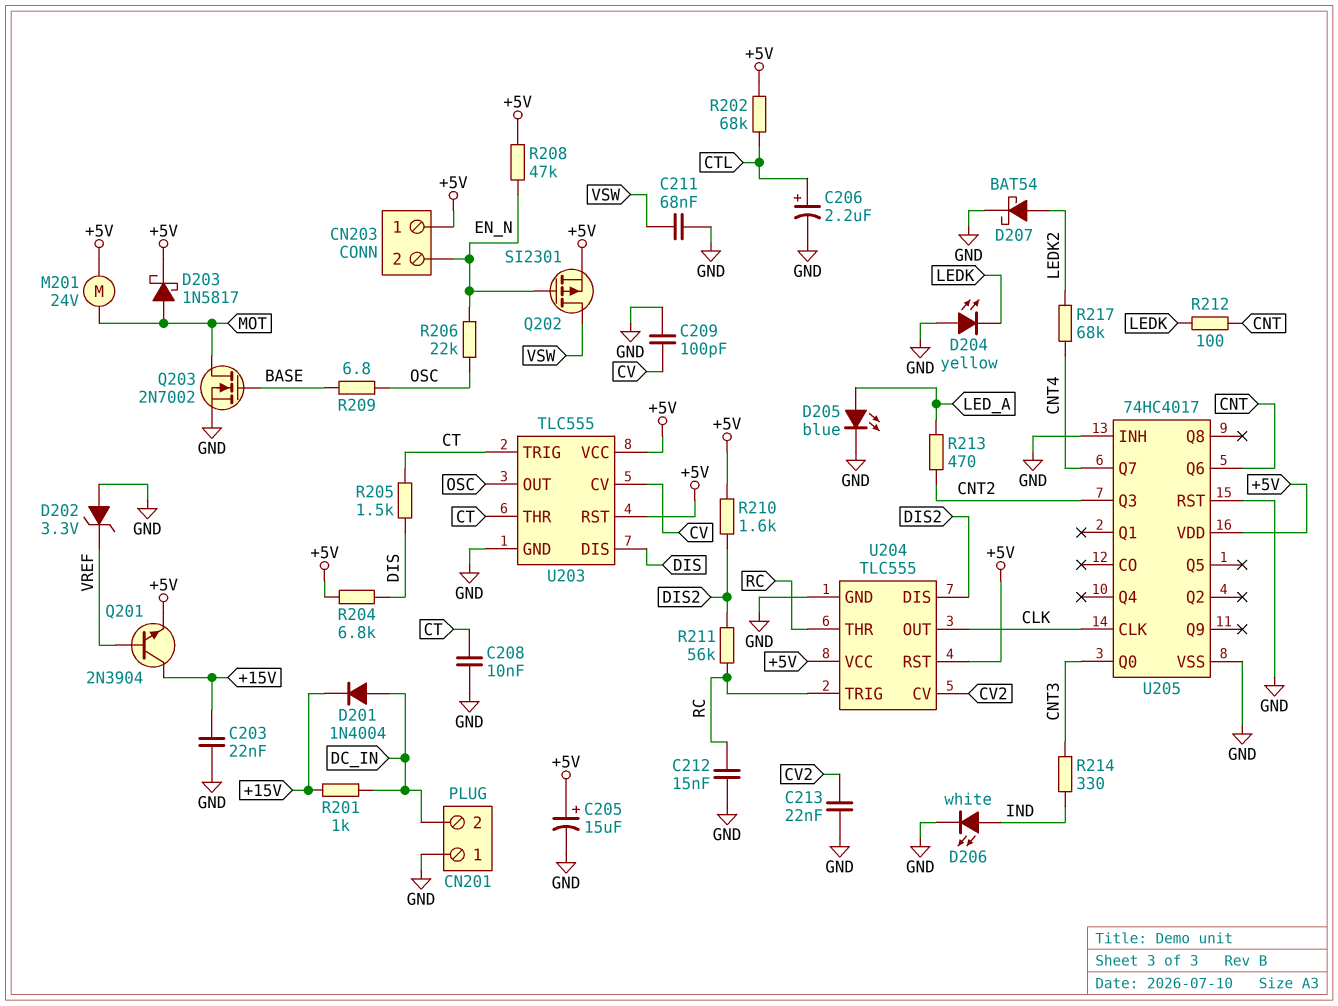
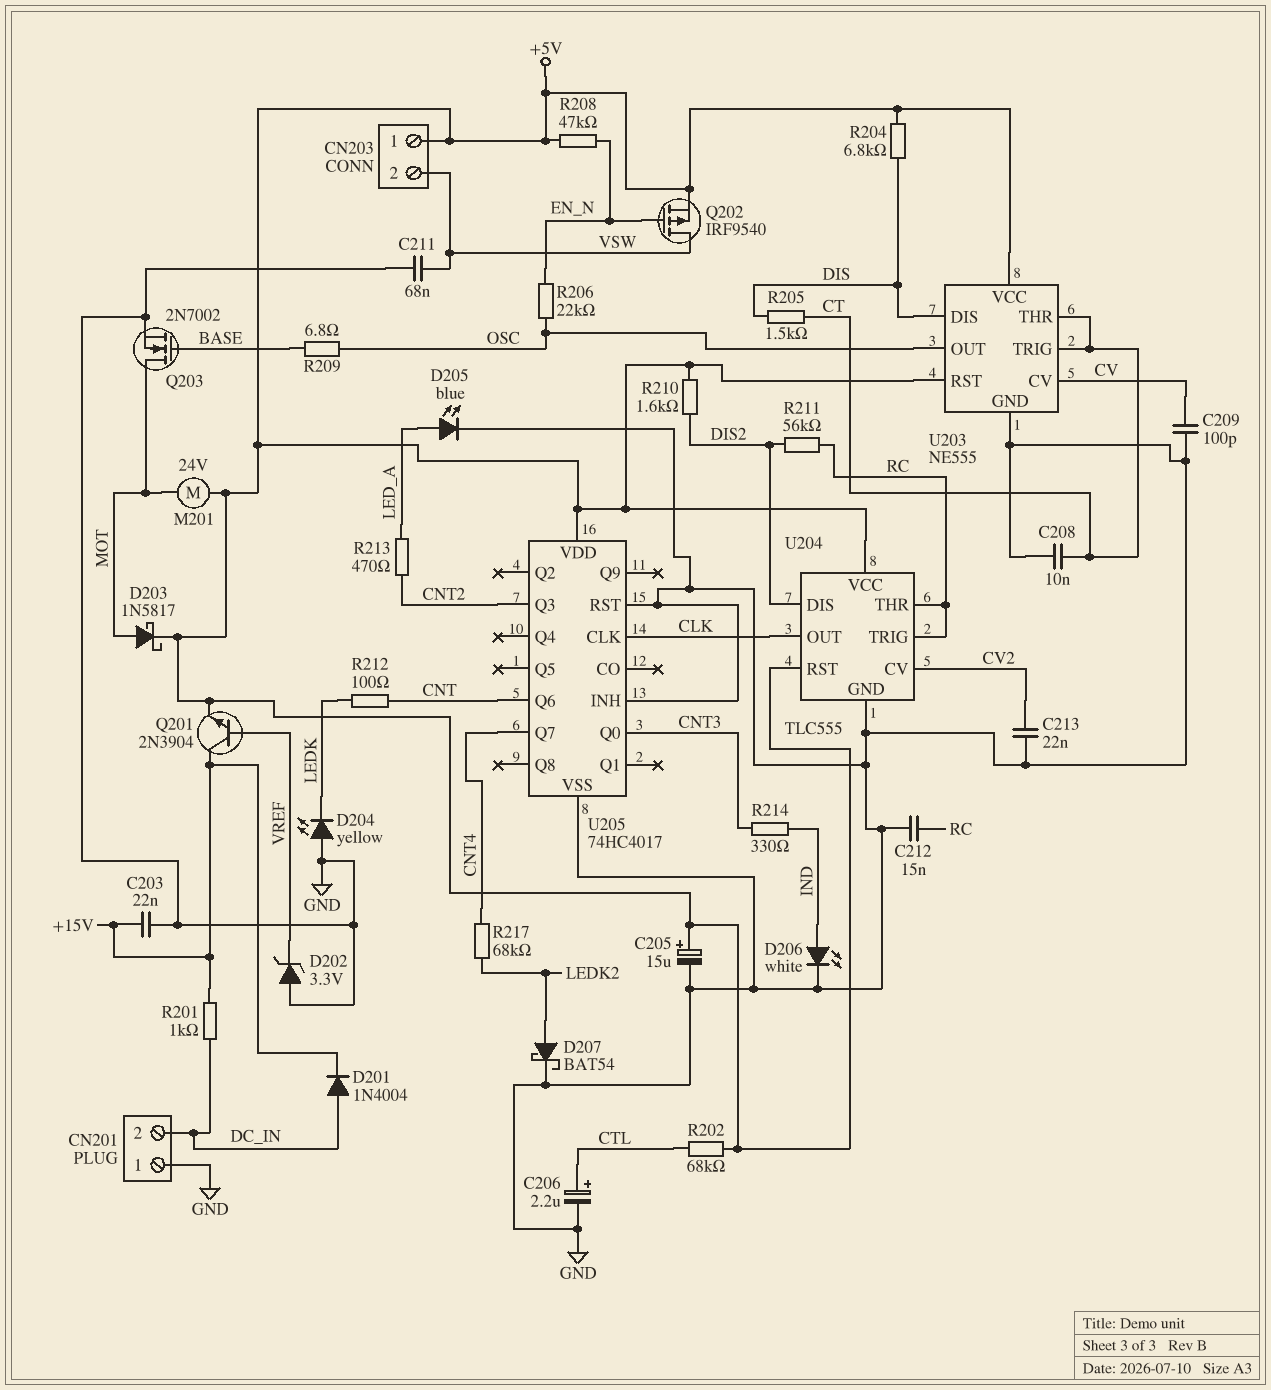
CN203 pin 2: EN_N -> VSW
Q202: PMOS SI2301 (G EN_N, D VSW, S +5V) -> PMOS IRF9540 (G EN_N, D VSW, S +5V)
U203: TLC555 -> NE555

